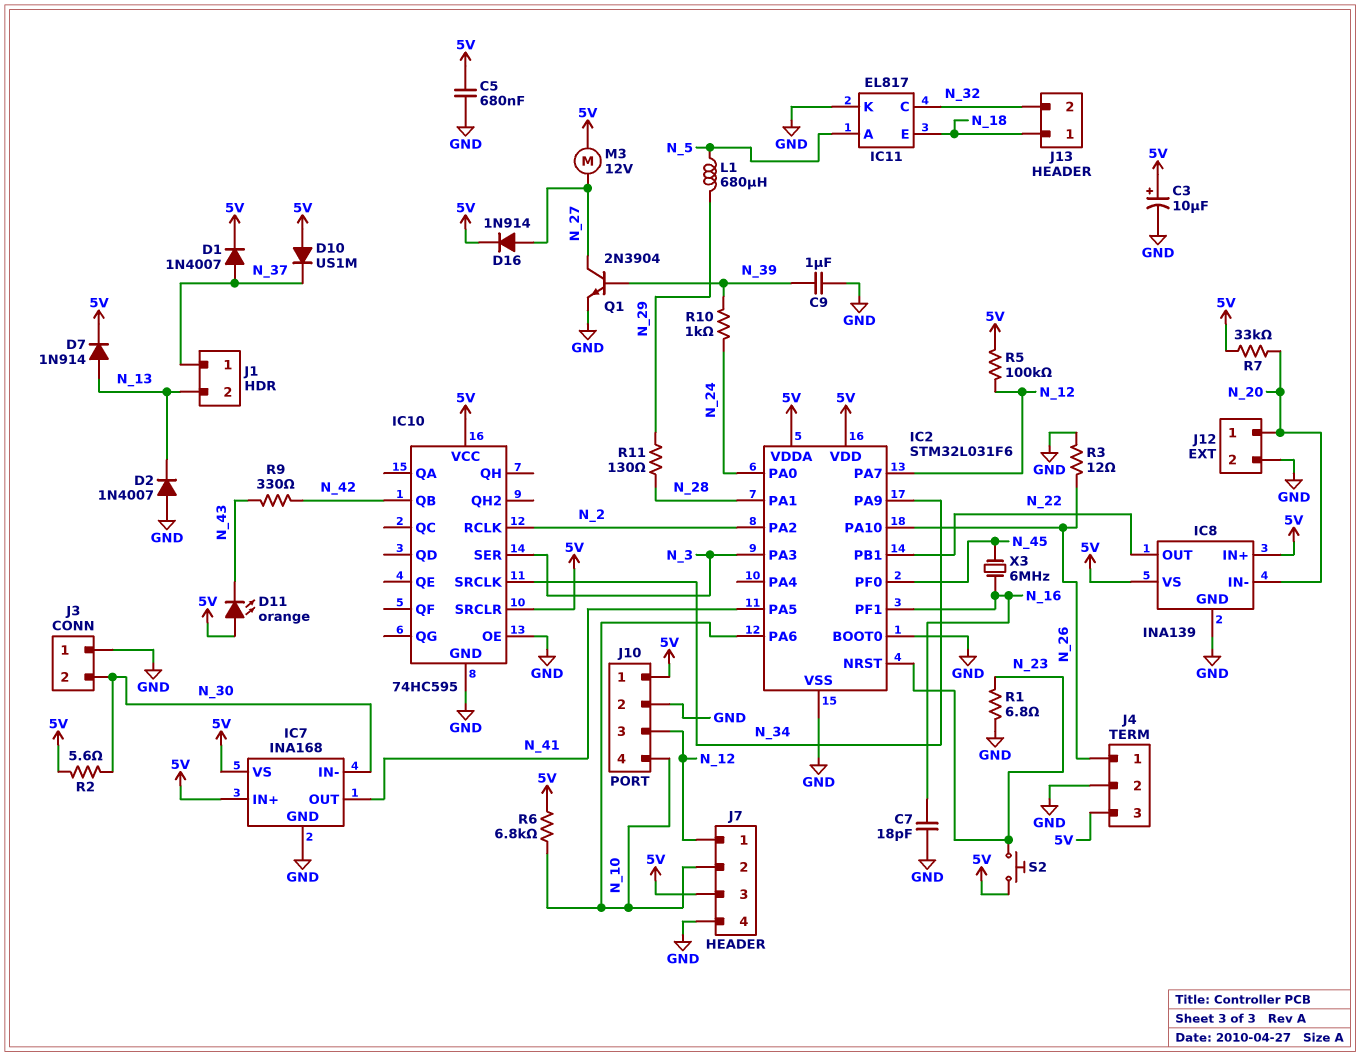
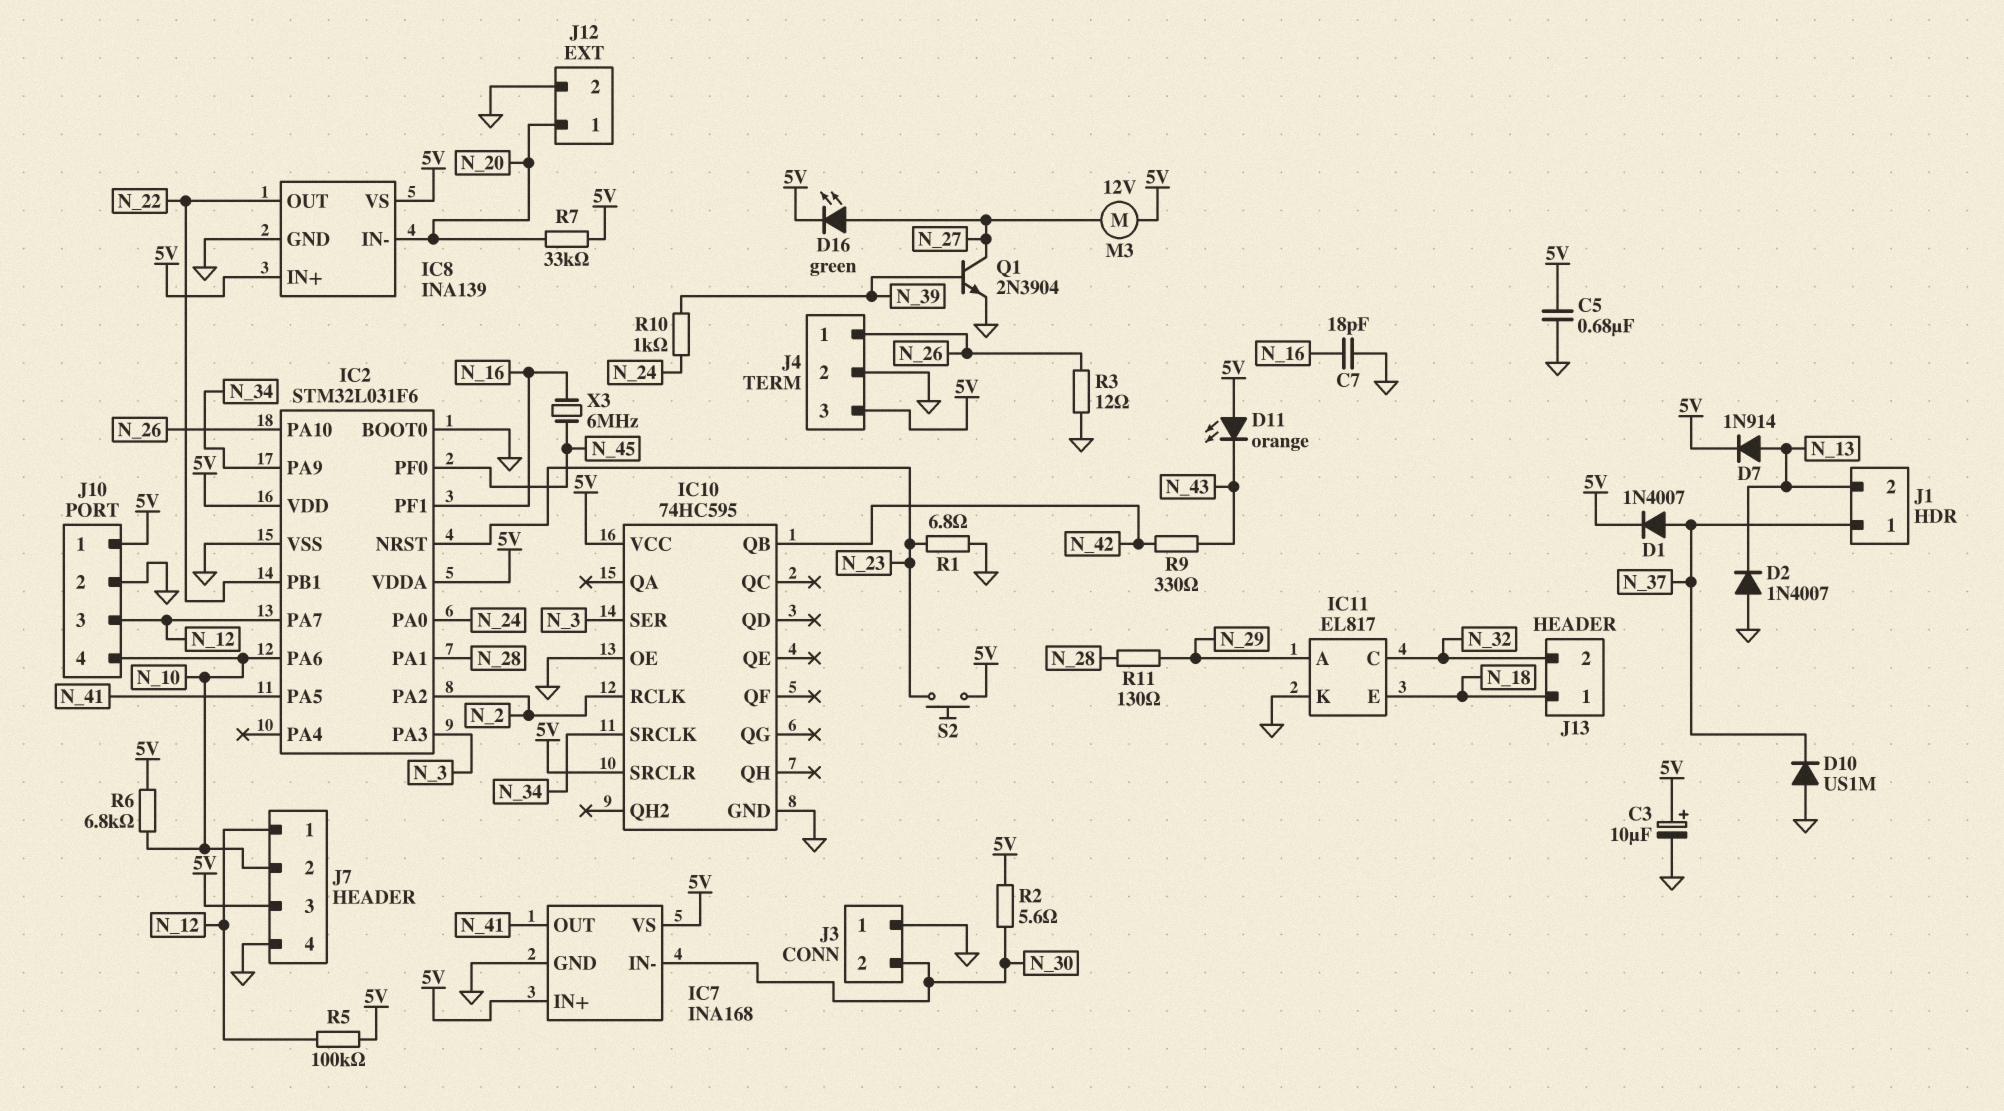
C9: 1uF (GND, N_39) -> none
D10: diode US1M (A 5V, K N_37) -> diode US1M (A GND, K N_37)
D16: diode 1N914 (A N_27, K 5V) -> LED green (A N_27, K 5V)
IC11 pin A: N_5 -> N_29
L1: 680uH (N_5, N_29) -> none

